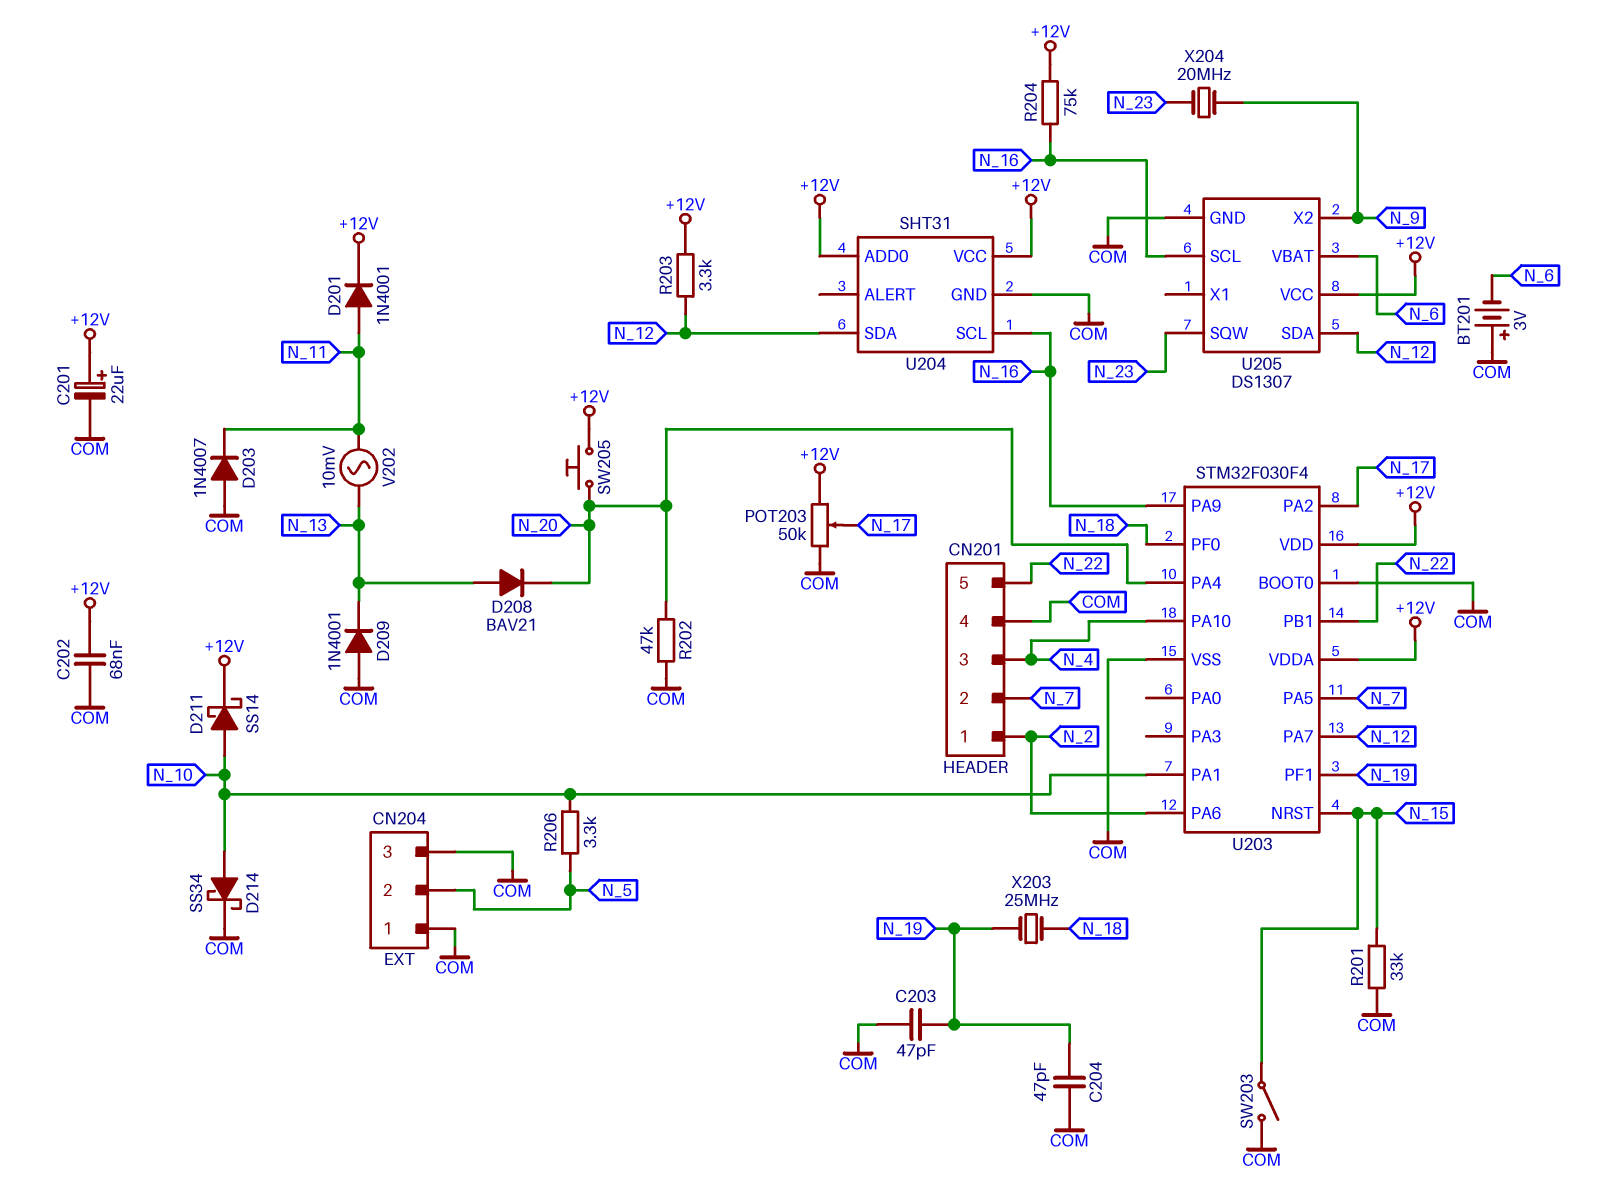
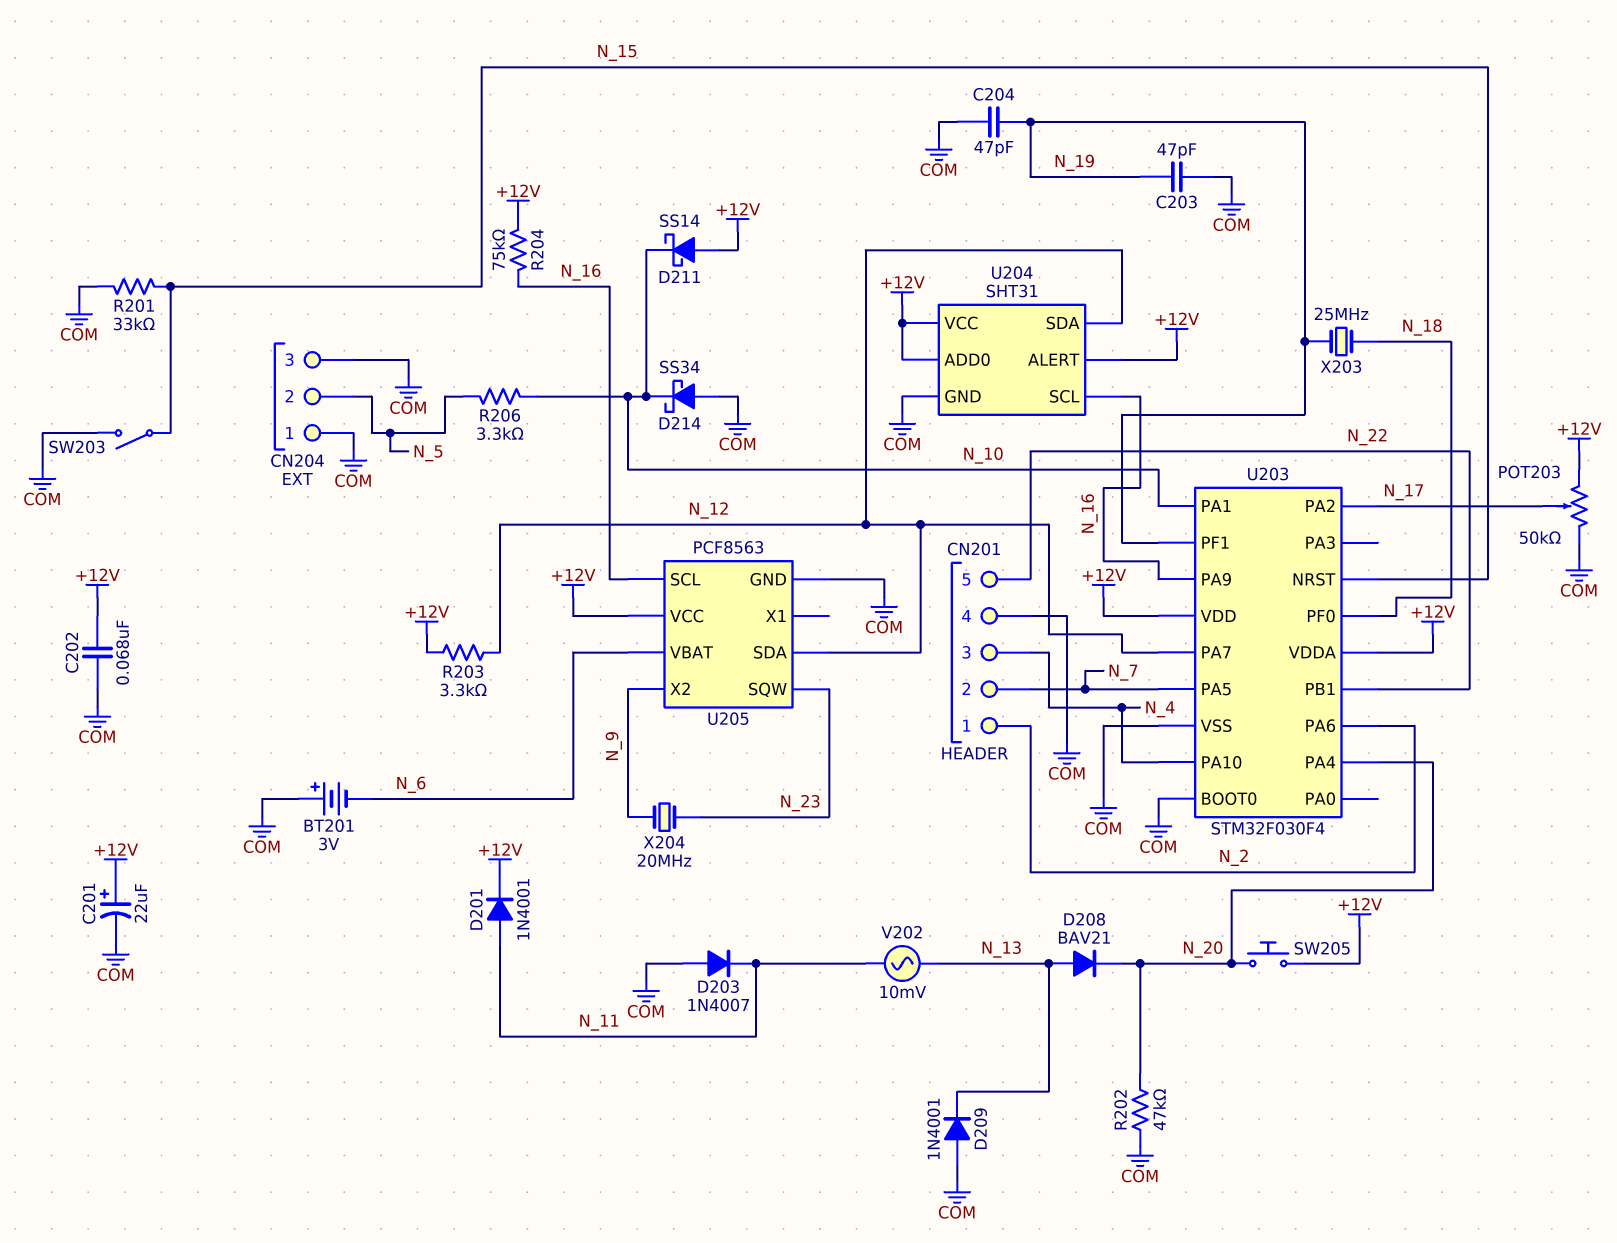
D211: schottky SS14 (A N_10, K +12V) -> schottky SS14 (A +12V, K N_10)
D214: schottky SS34 (A N_10, K COM) -> schottky SS34 (A COM, K N_10)
U204 pin ALERT: none -> +12V
U205: DS1307 -> PCF8563

